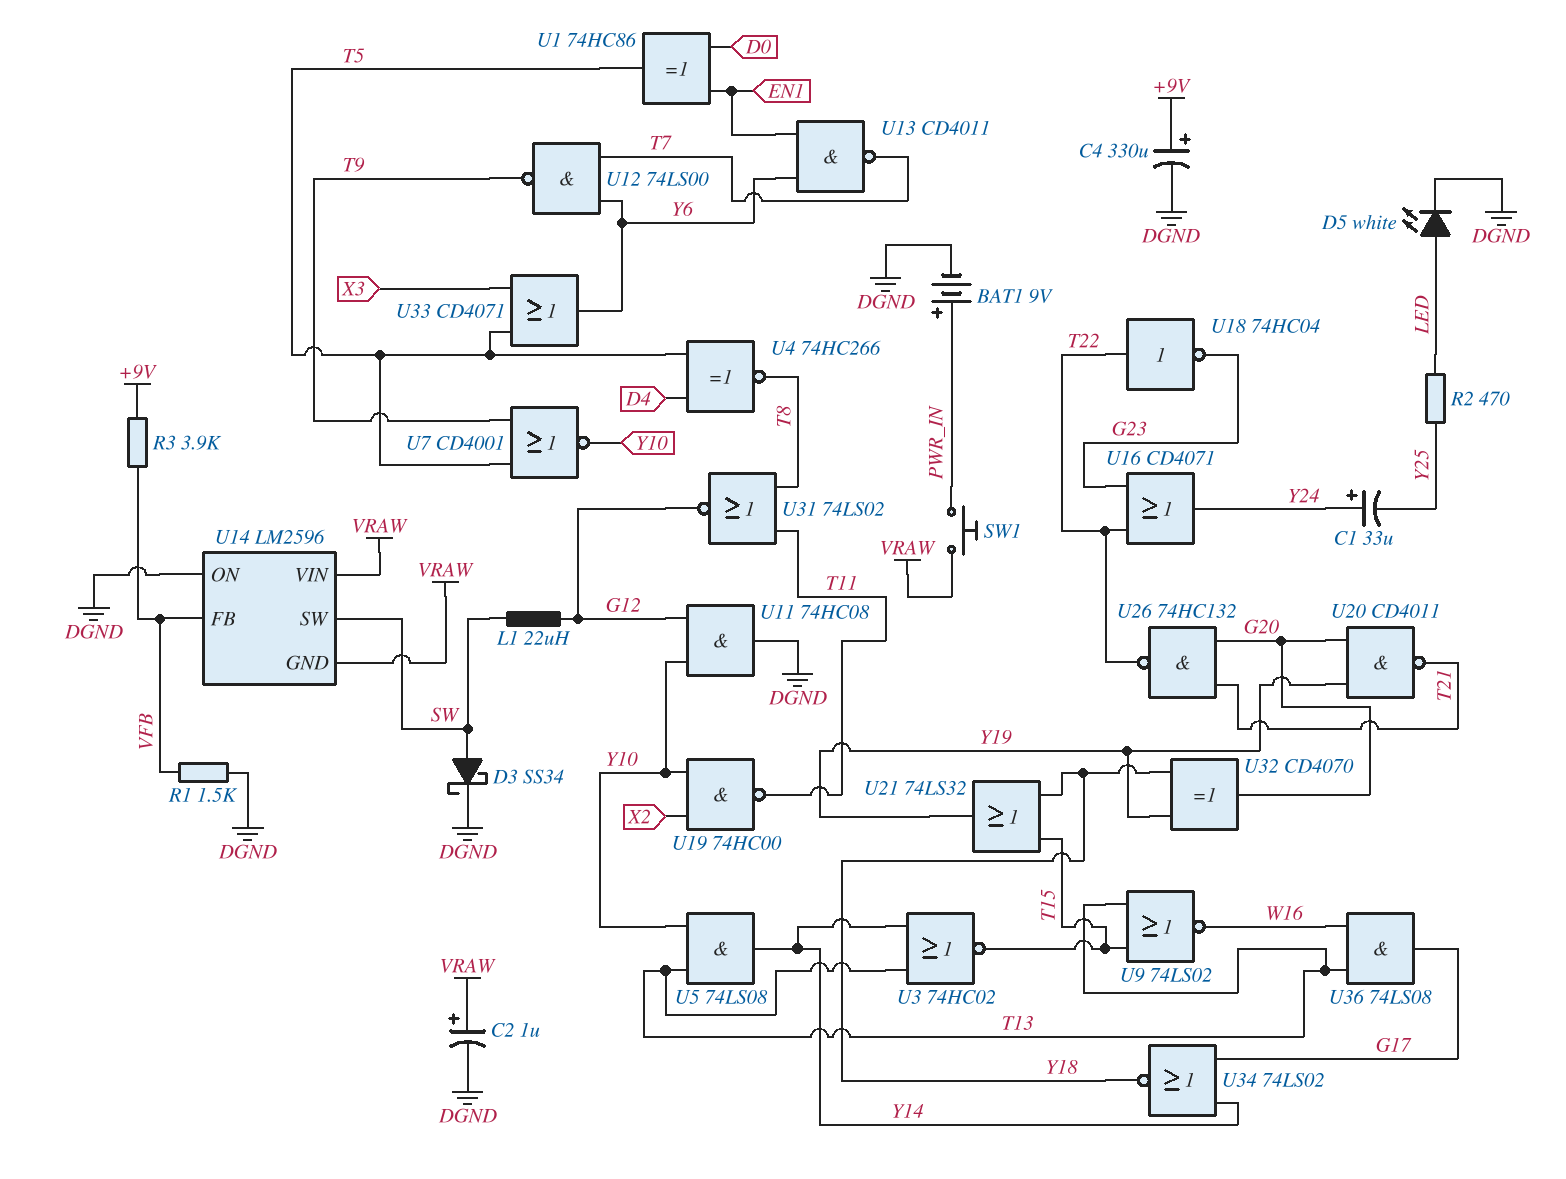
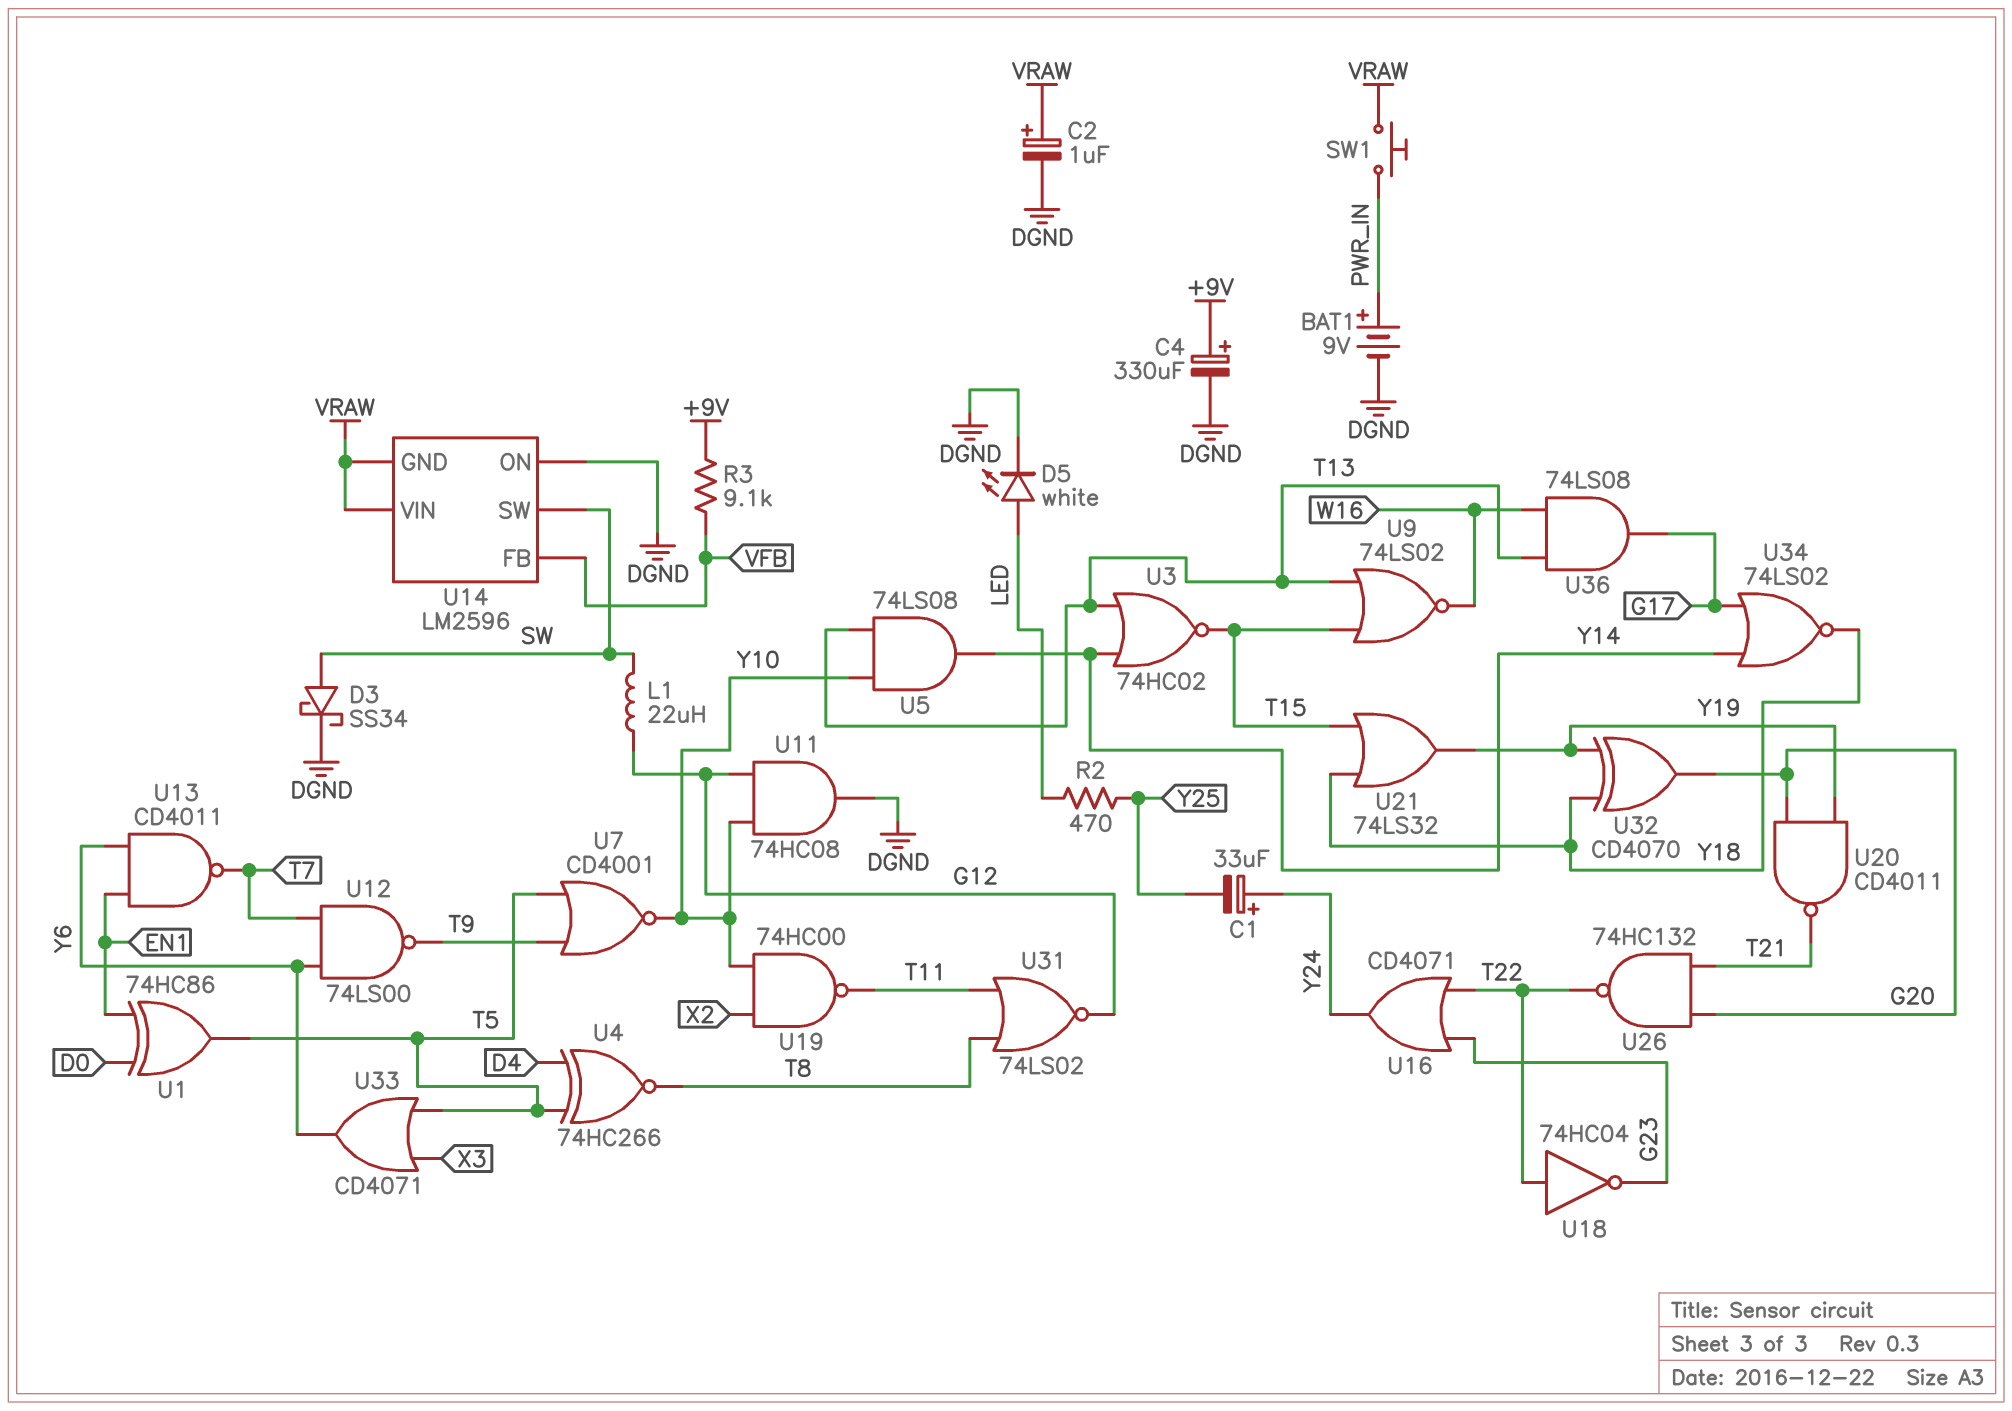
R1: 1.5k (DGND, VFB) -> none
R3: 3.9k (+9V, VFB) -> 9.1k (+9V, VFB)

